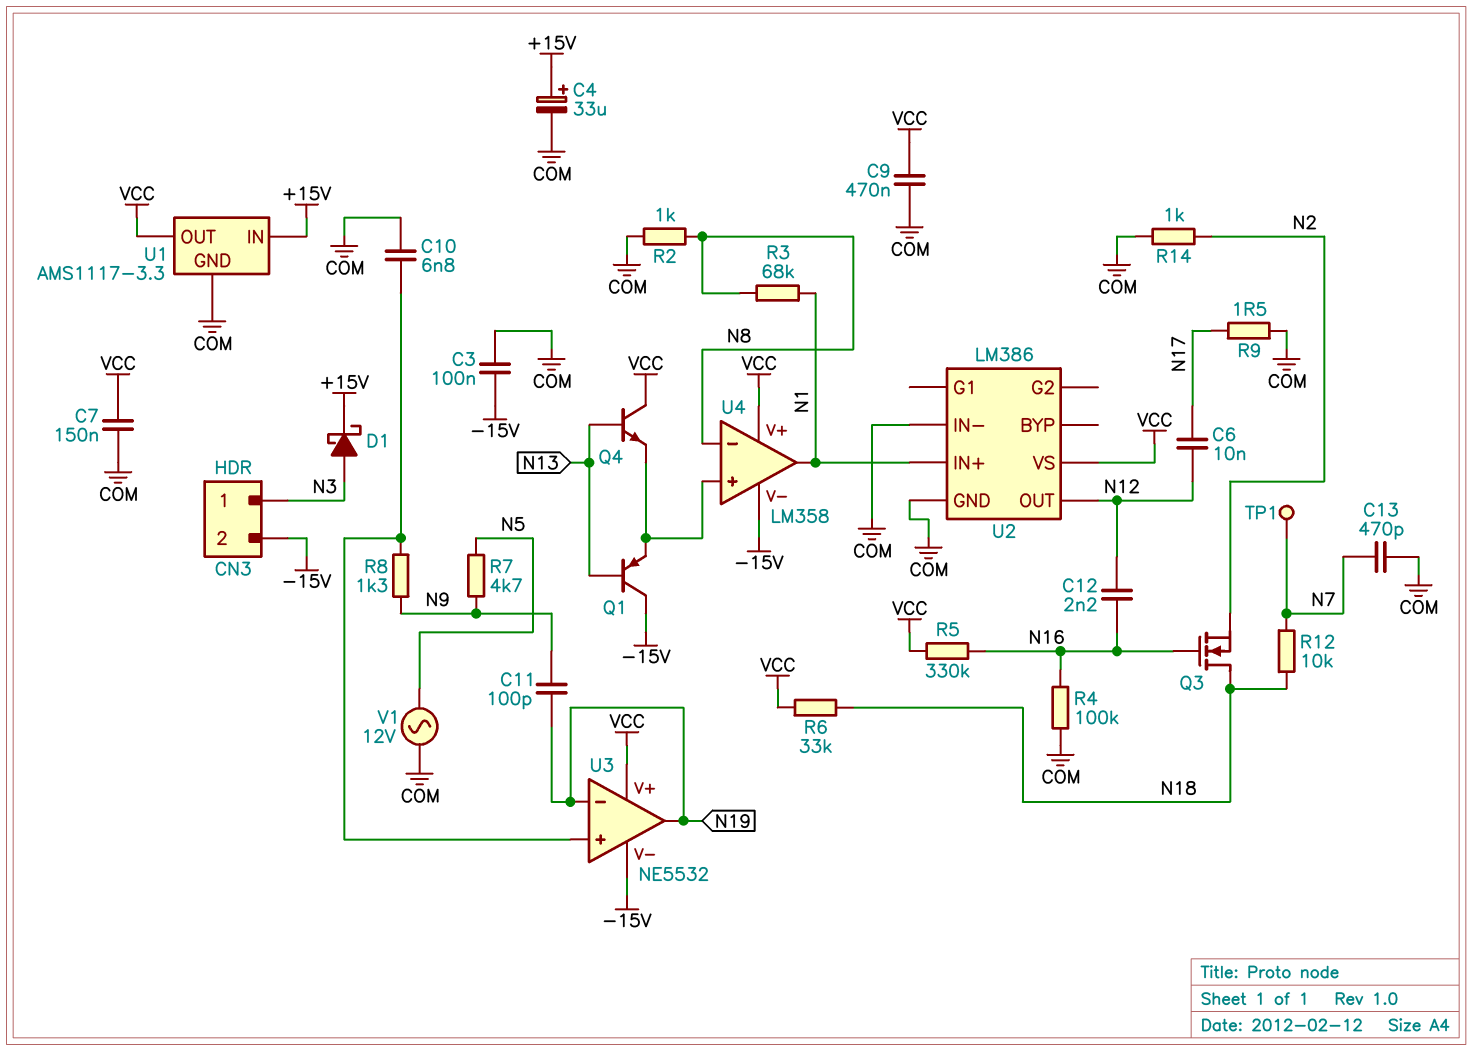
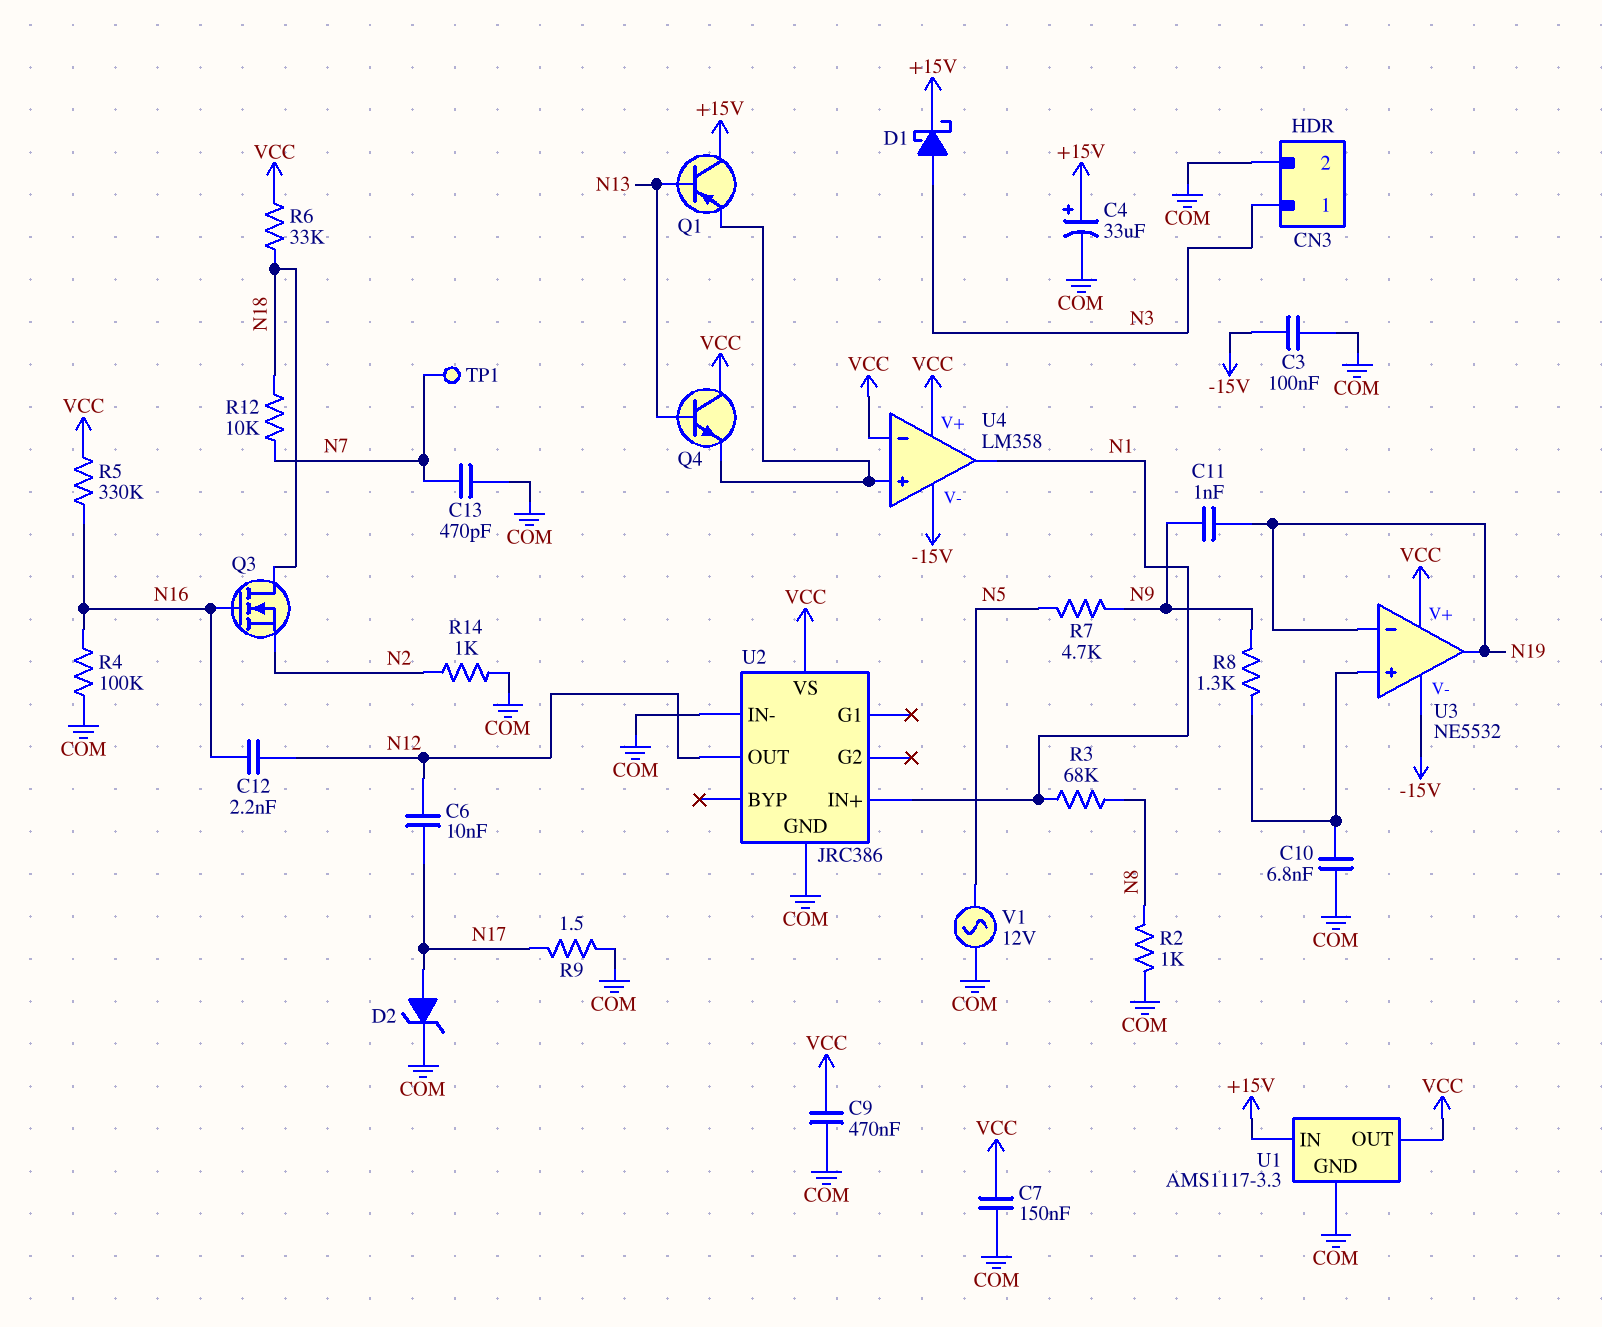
C11: 100pF (N9, N19) -> 1nF (N9, N19)
CN3 pin 2: -15V -> COM
D2: none -> zener (A N17, K COM)
Q1: PNP (B N13, C -15V, E U4/in+) -> PNP (B N13, C +15V, E U4/in+)
U2: LM386 -> JRC386
U4 pin in-: N8 -> VCC

